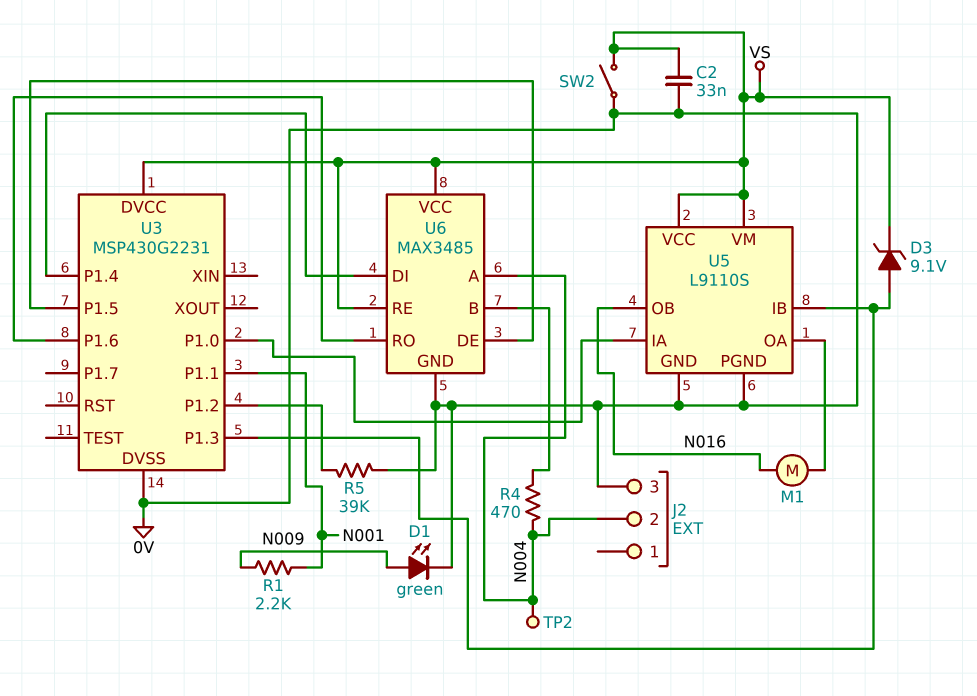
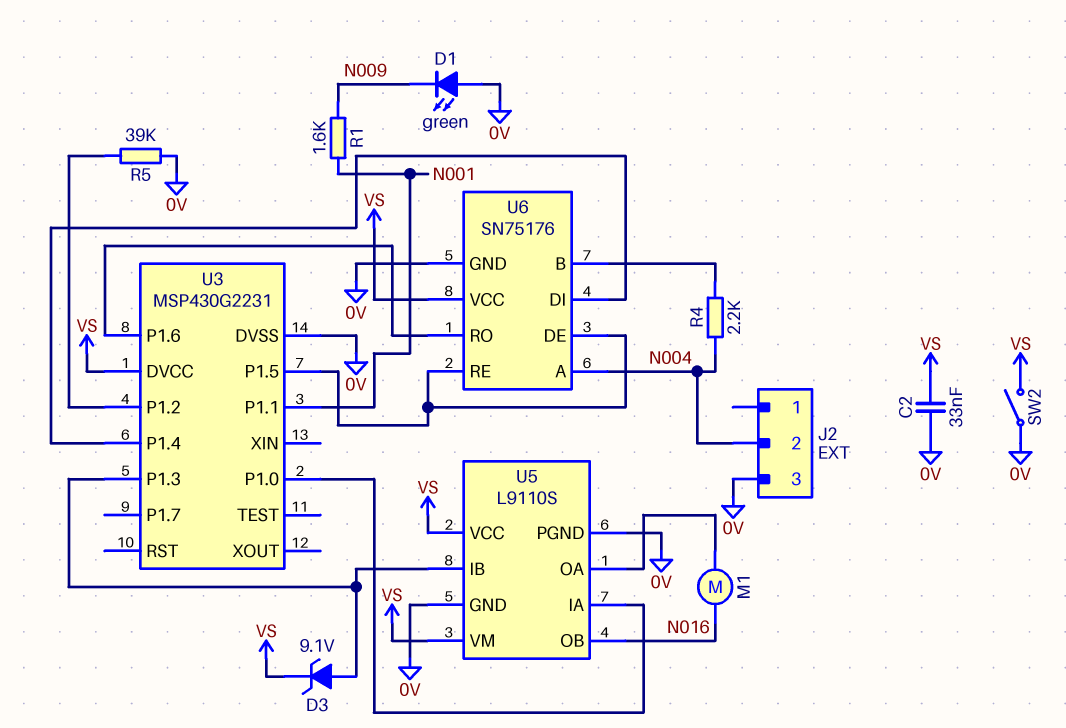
D1: LED green (A N009, K 0V) -> LED green (A 0V, K N009)
R1: 2.2k (N001, N009) -> 1.6k (N001, N009)
R4: 470 (N004, U6/B) -> 2.2k (N004, U6/B)
TP2: test point (N004) -> none
U6: MAX3485 -> SN75176
U6 pin RE: VS -> U3/P1.5

